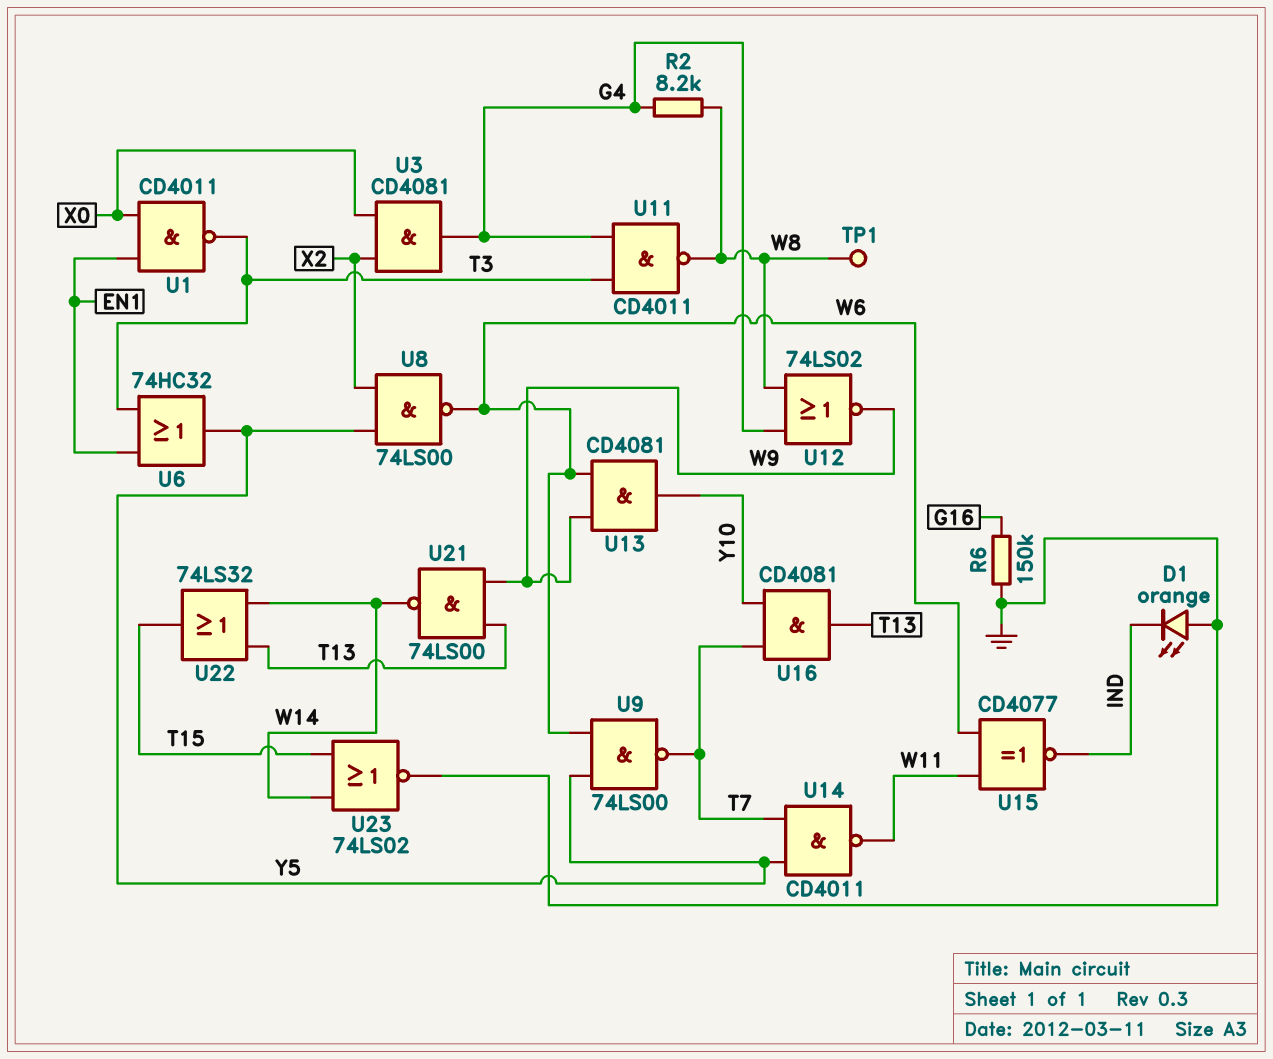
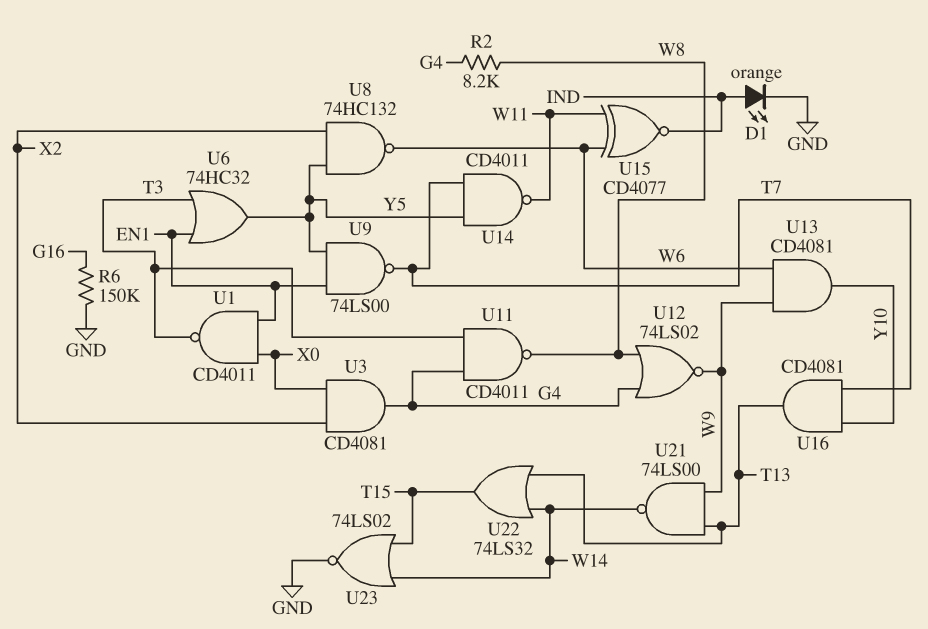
D1: LED orange (A GND, K IND) -> LED orange (A IND, K GND)
TP1: test point (W8) -> none
U8: NAND 74LS00 (in X2, in Y5, out W6) -> NAND 74HC132 (in X2, in Y5, out W6)
U9: NAND 74LS00 (in W6, in Y5, out T7) -> NAND 74LS00 (in EN1, in Y5, out T7)

